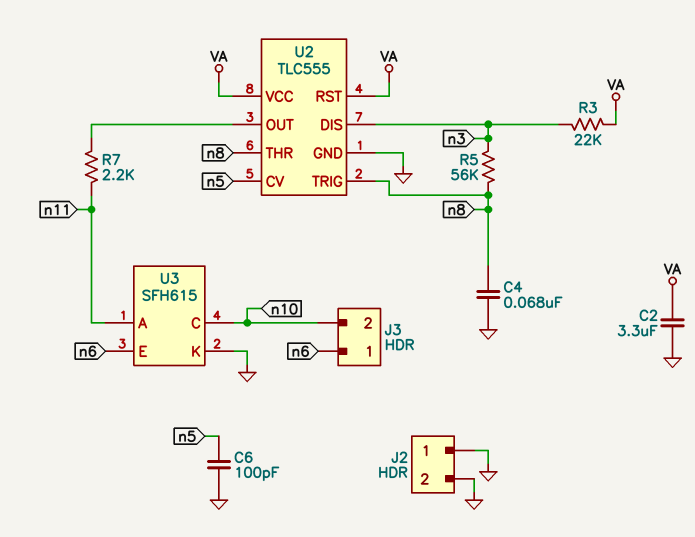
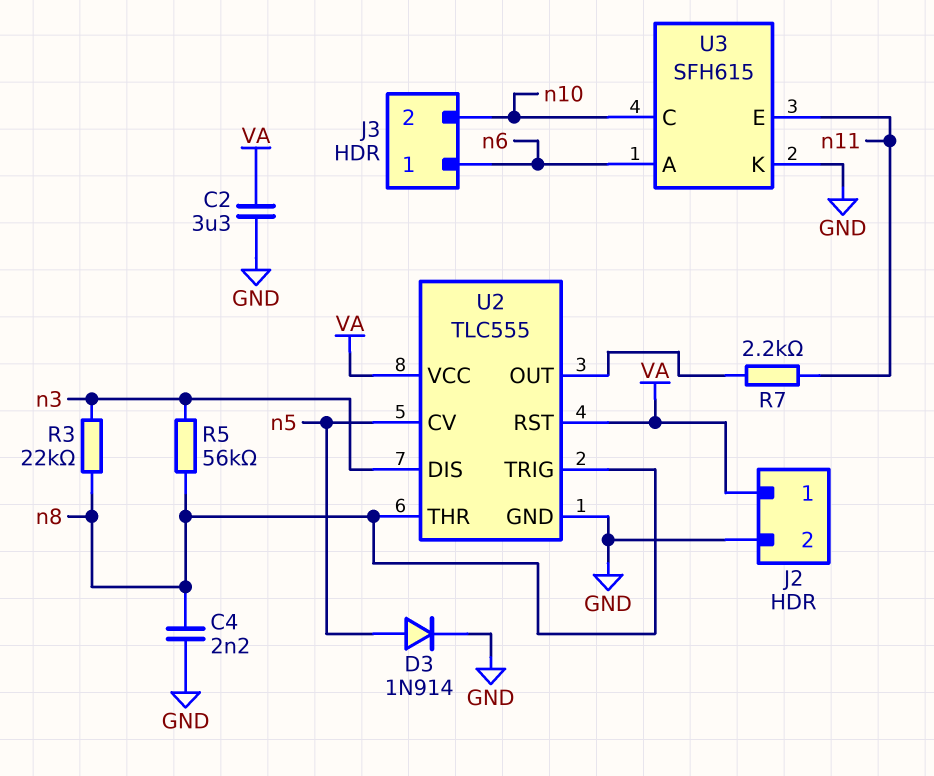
C4: 68nF (GND, n8) -> 2.2nF (GND, n8)
C6: 100pF (GND, n5) -> none
D3: none -> diode 1N914 (A n5, K GND)
J2 pin 1: GND -> VA
R3: 22k (VA, n3) -> 22k (n3, n8)
U3 pin A: n11 -> n6
U3 pin E: n6 -> n11

